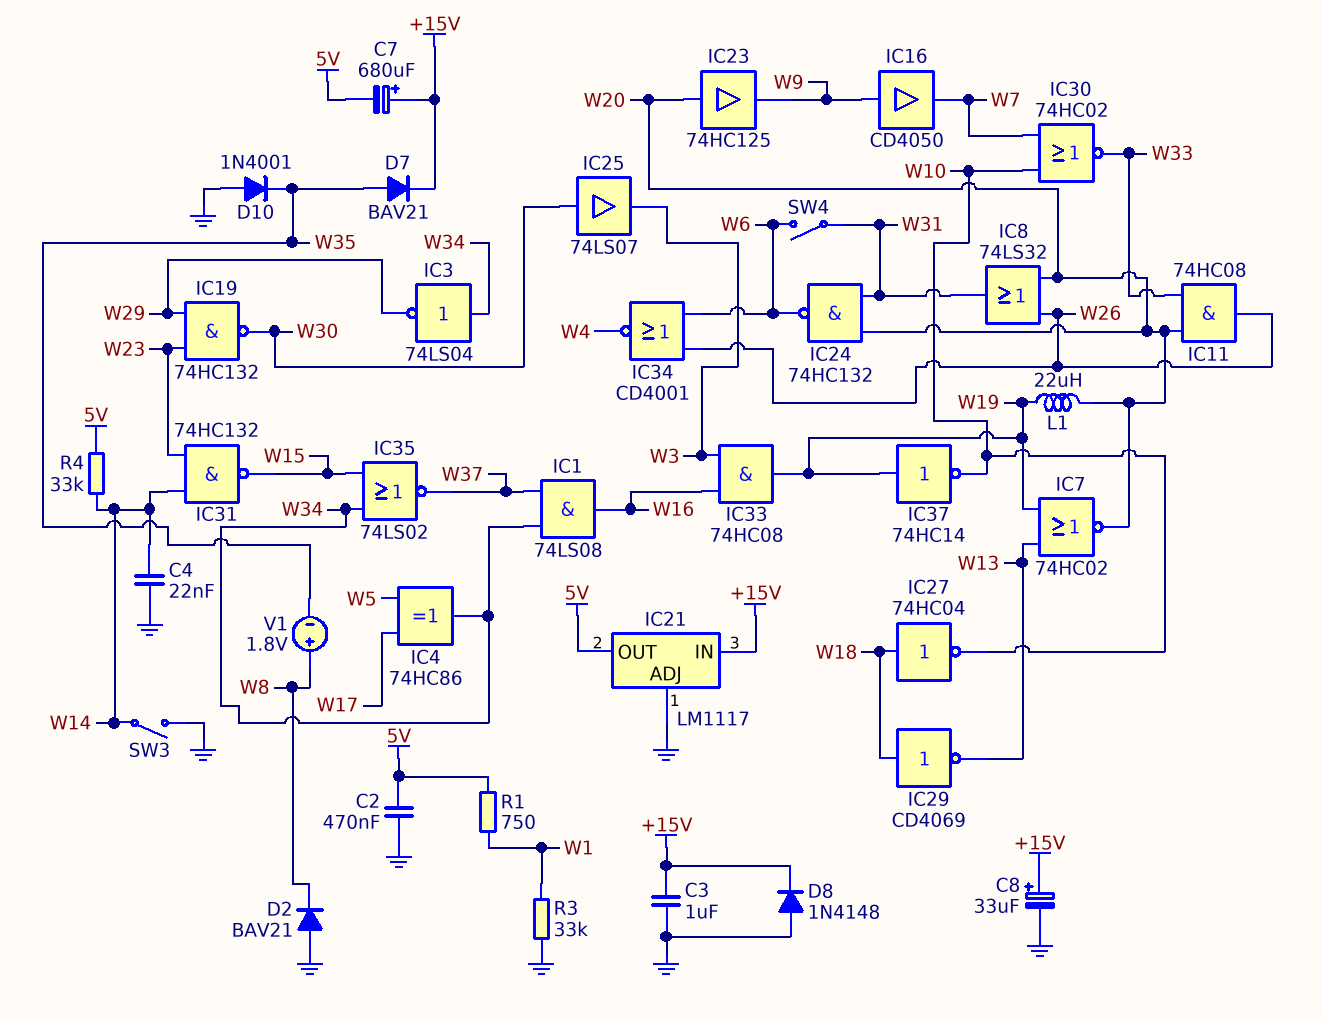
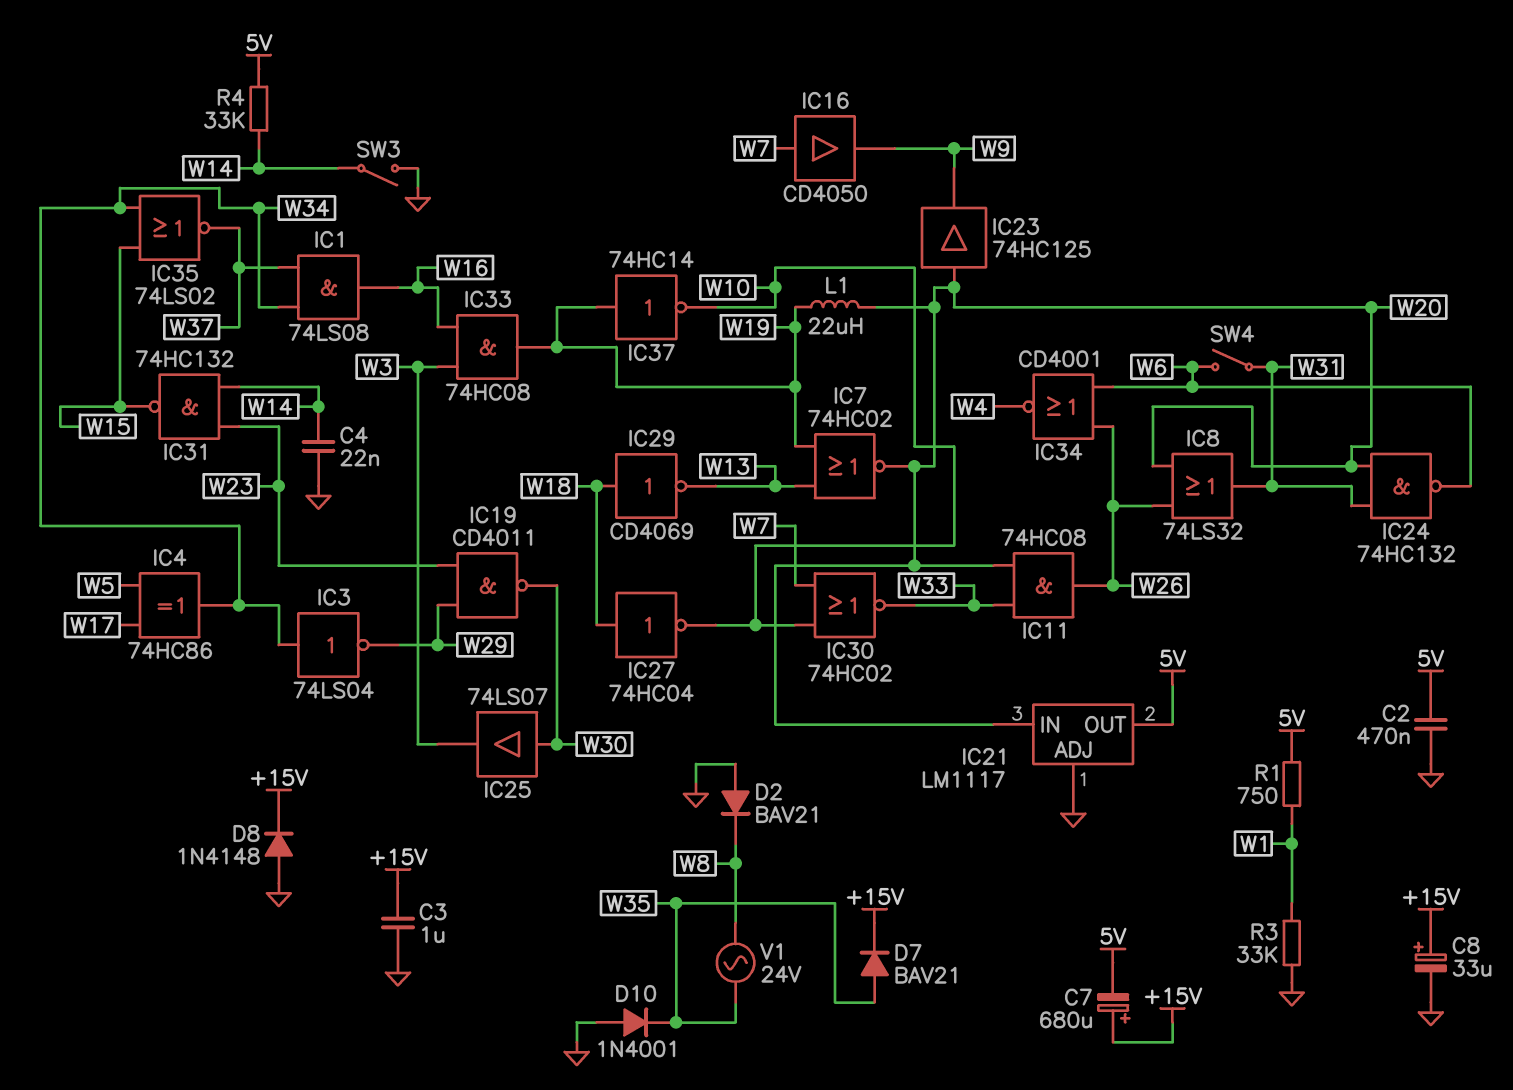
IC16: buffer CD4050 (in W9, out W7) -> buffer CD4050 (in W7, out W9)
IC19: NAND 74HC132 (in W23, in W29, out W30) -> NAND CD4011 (in W23, in W29, out W30)
IC21 pin IN: +15V -> W20
V1: 1.8V (plus W8, minus W35) -> AC 24V (W8, W35)

